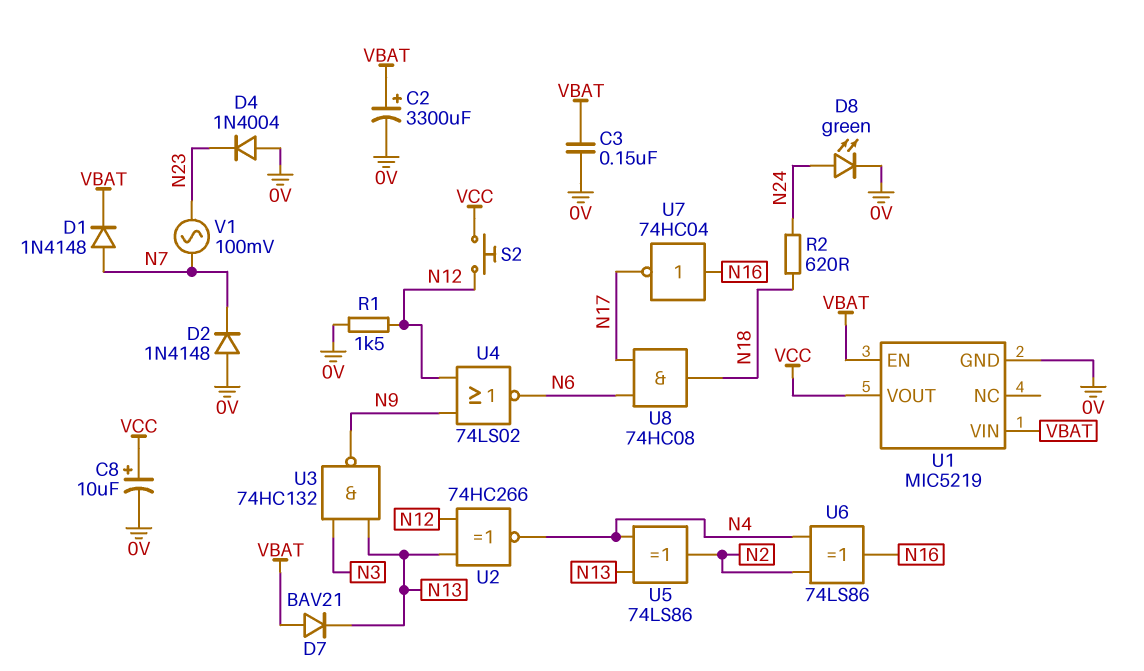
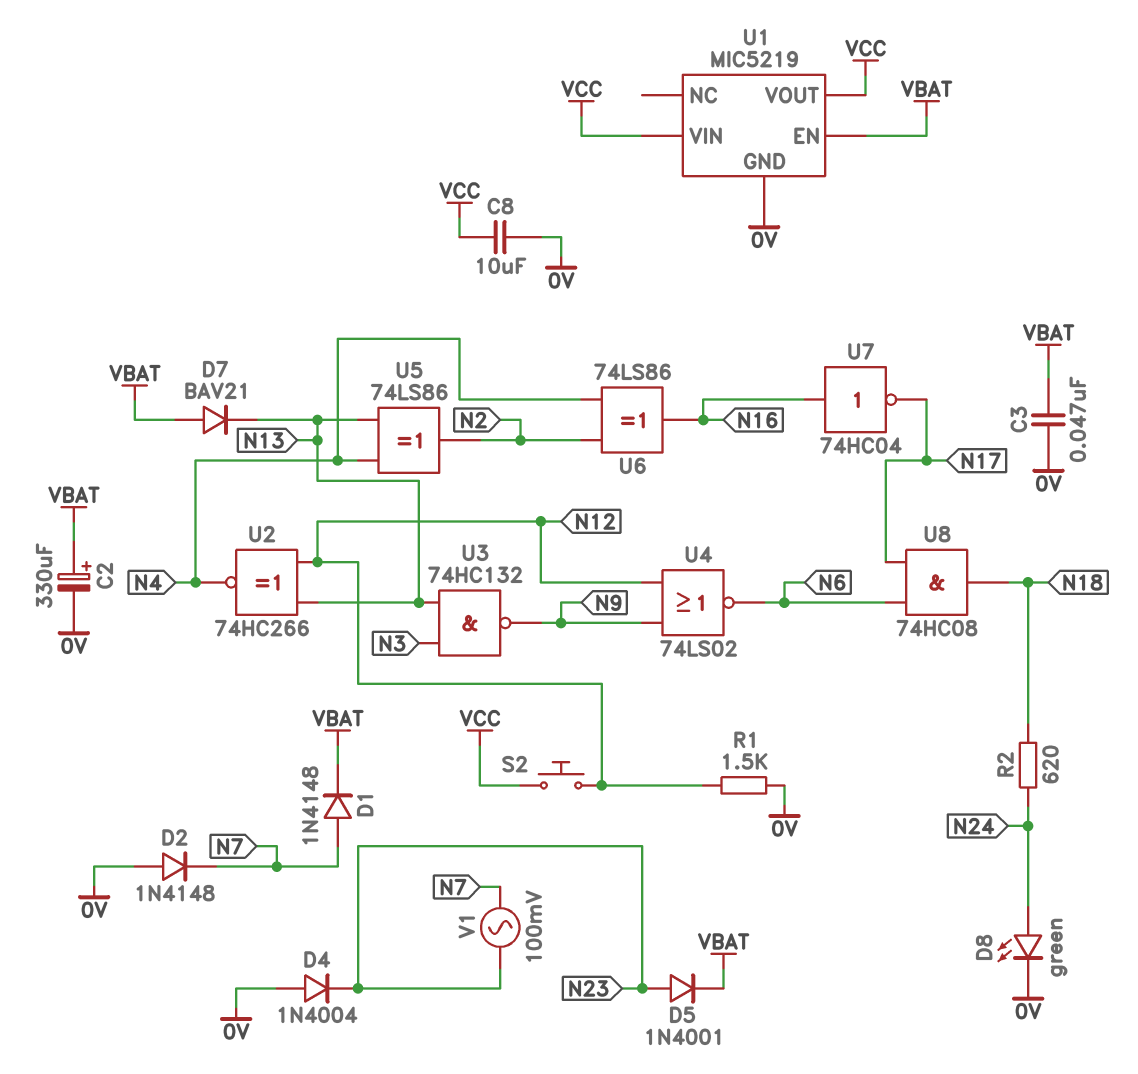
C2: 3300uF (plus VBAT, minus 0V) -> 330uF (plus VBAT, minus 0V)
C3: 150nF (0V, VBAT) -> 47nF (0V, VBAT)
C8: 10uF (plus VCC, minus 0V) -> 10uF (0V, VCC)
D5: none -> diode 1N4001 (A N23, K VBAT)
U1 pin VIN: VBAT -> VCC

